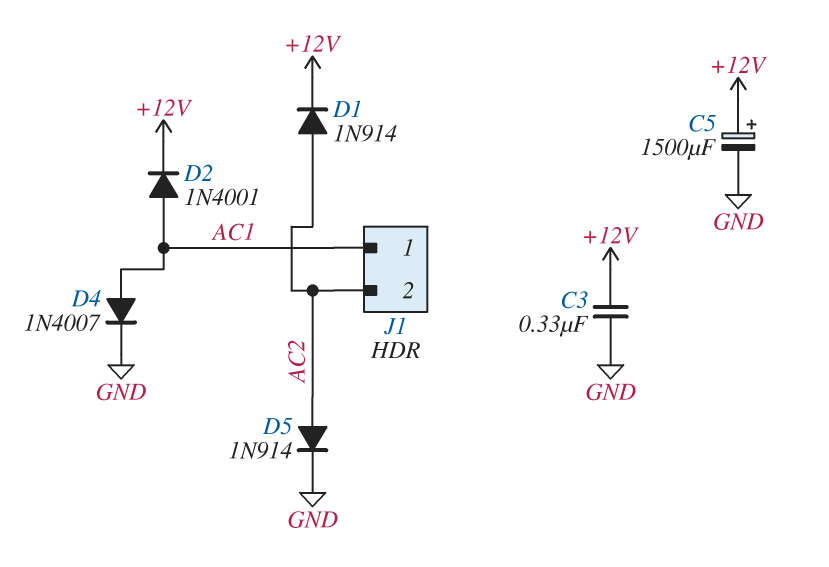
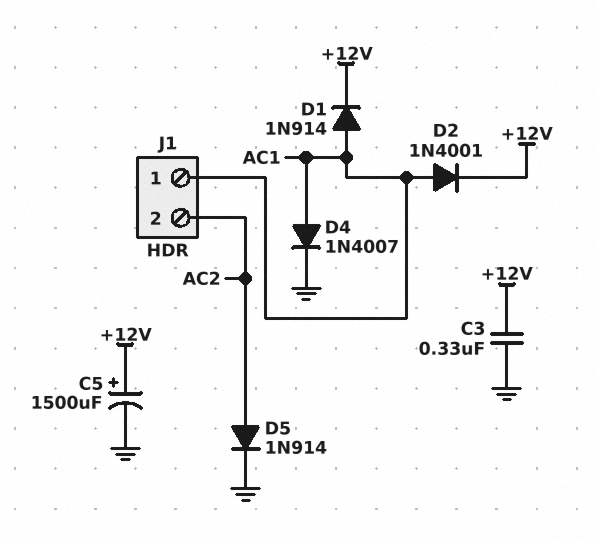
D1: diode 1N914 (A AC2, K +12V) -> diode 1N914 (A AC1, K +12V)

